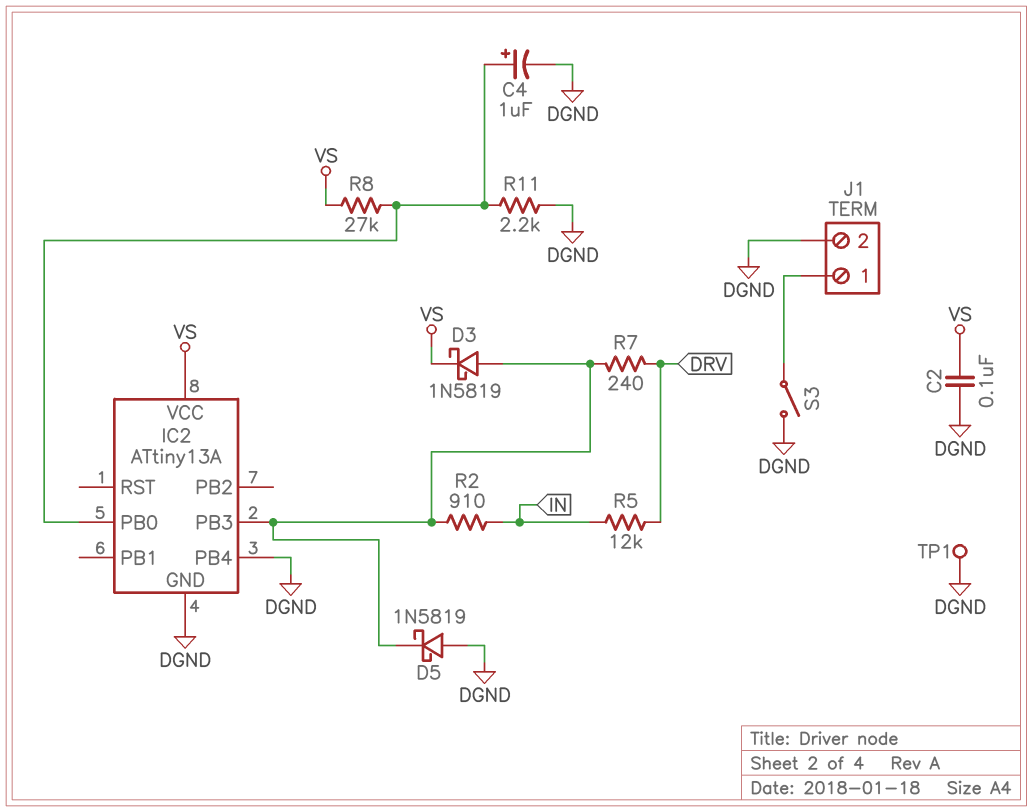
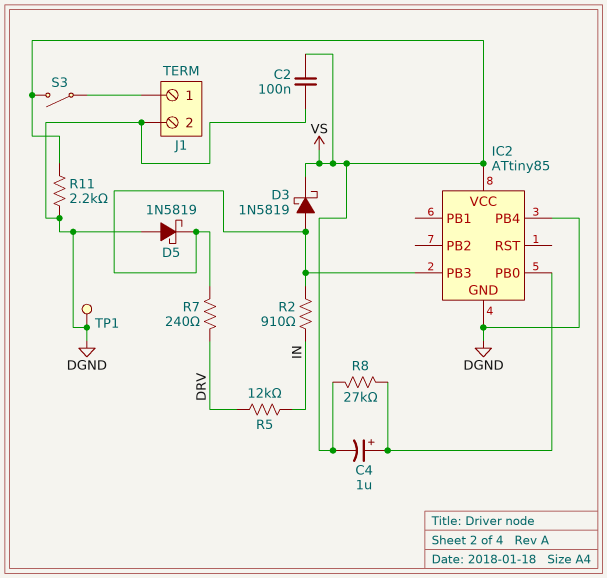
C4: 1uF (plus IC2/PB0, minus DGND) -> 1uF (plus IC2/PB0, minus VS)
IC2: ATtiny13A -> ATtiny85
R11: 2.2k (DGND, IC2/PB0) -> 2.2k (DGND, VS)
S3: switch (DGND, J1/1) -> switch (J1/1, VS)

